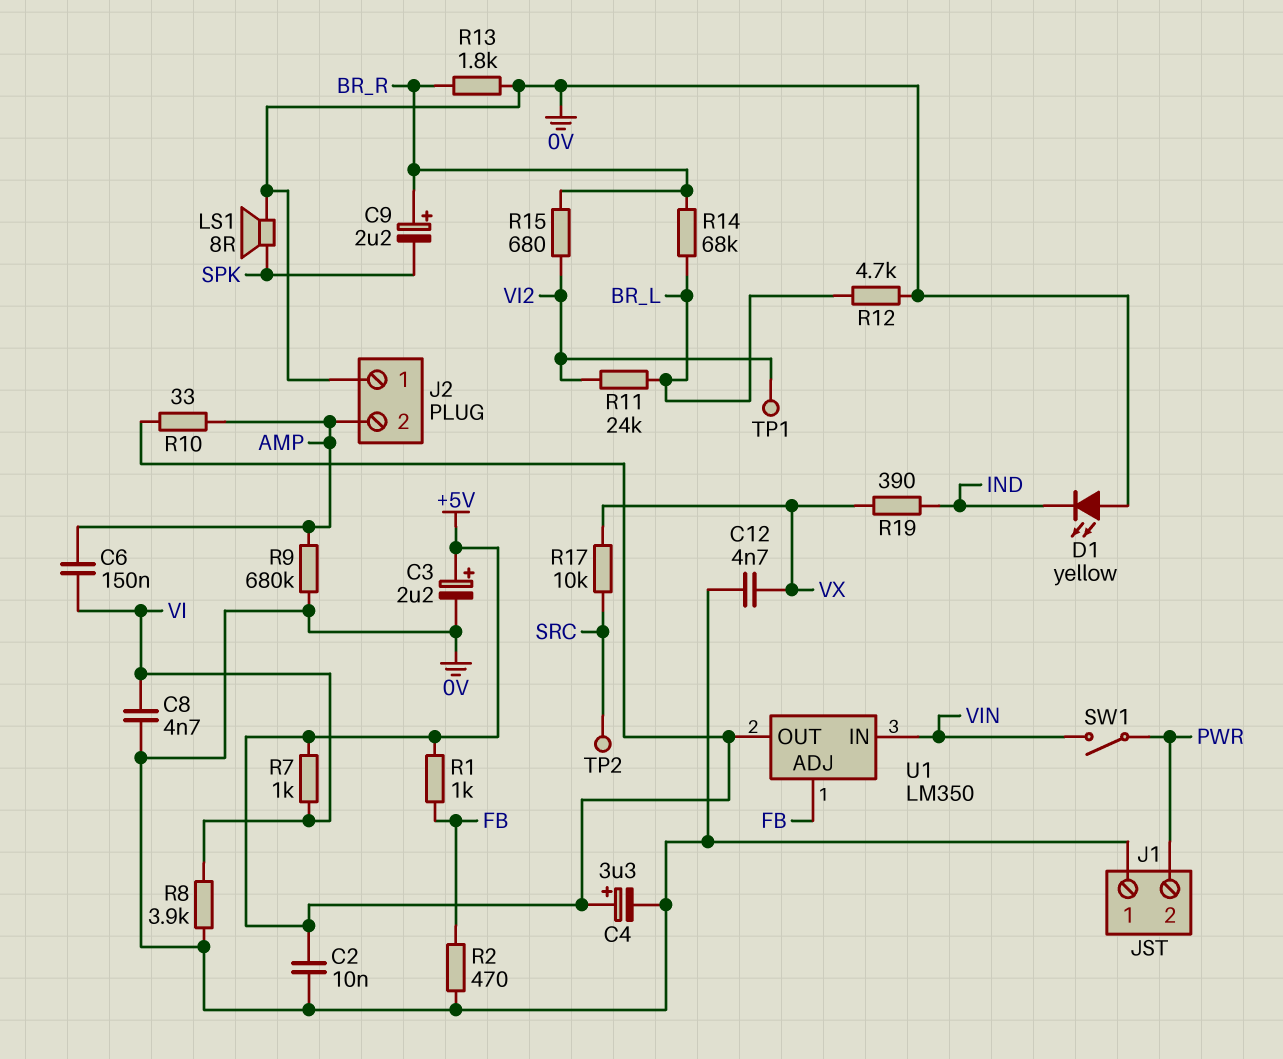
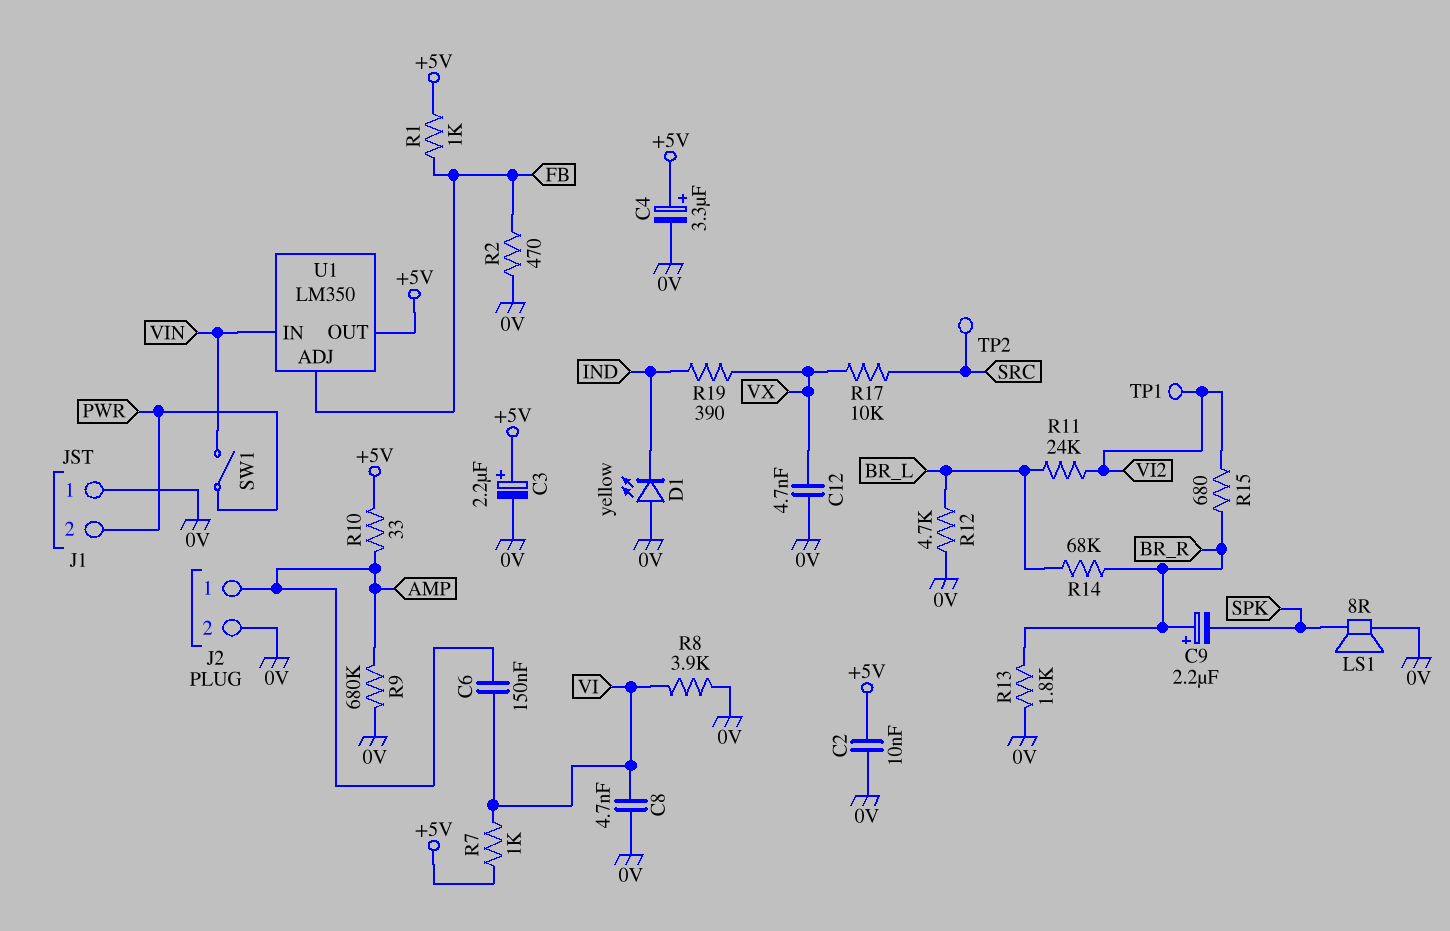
J2 pin 1: 0V -> AMP
J2 pin 2: AMP -> 0V

